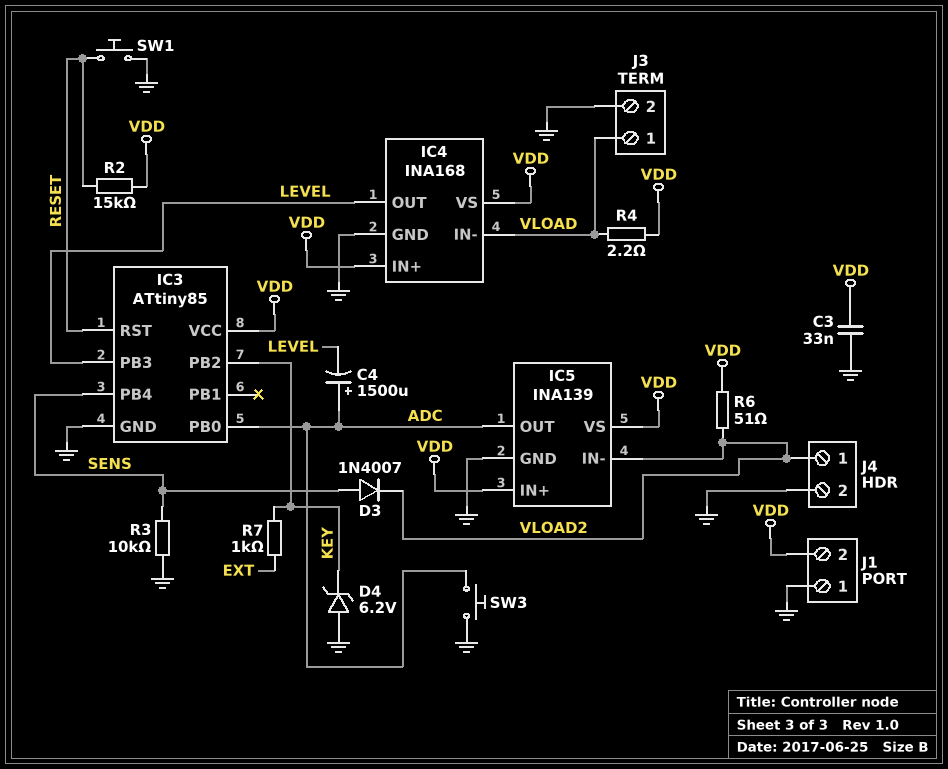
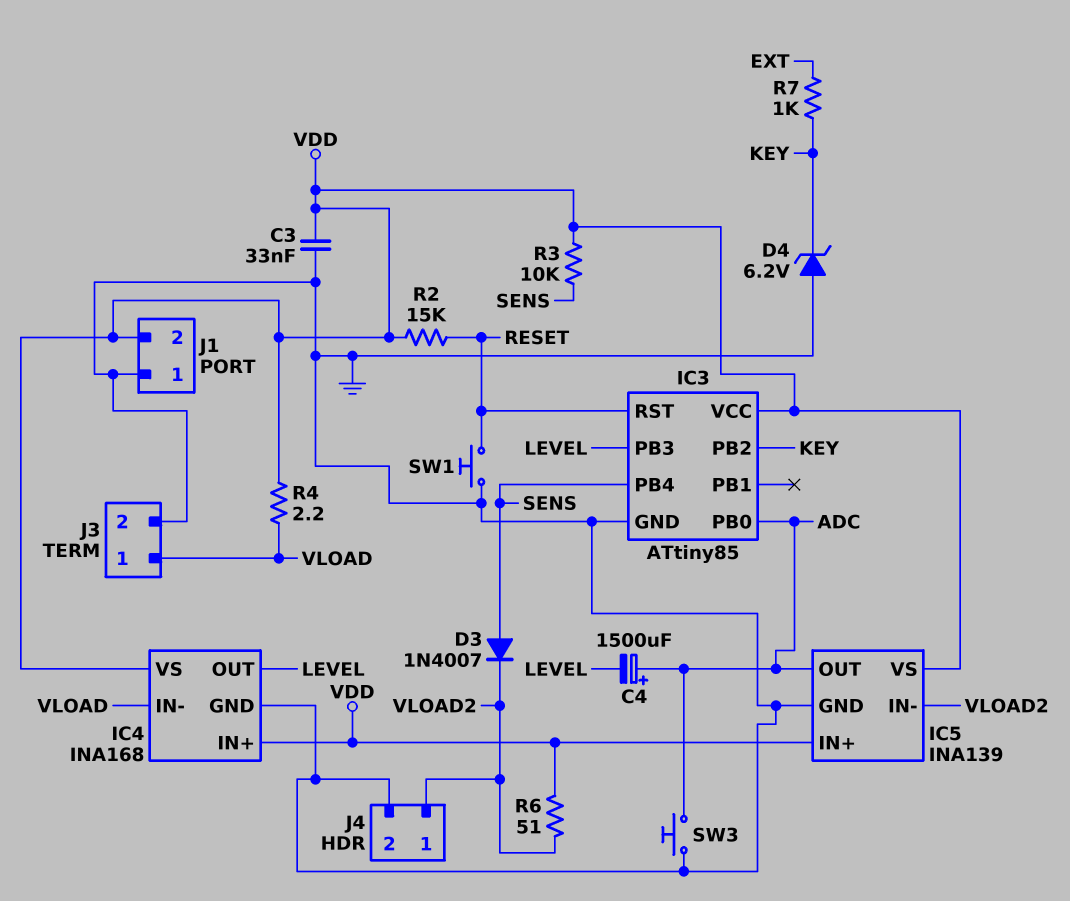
R3: 10k (GND, SENS) -> 10k (SENS, VDD)

